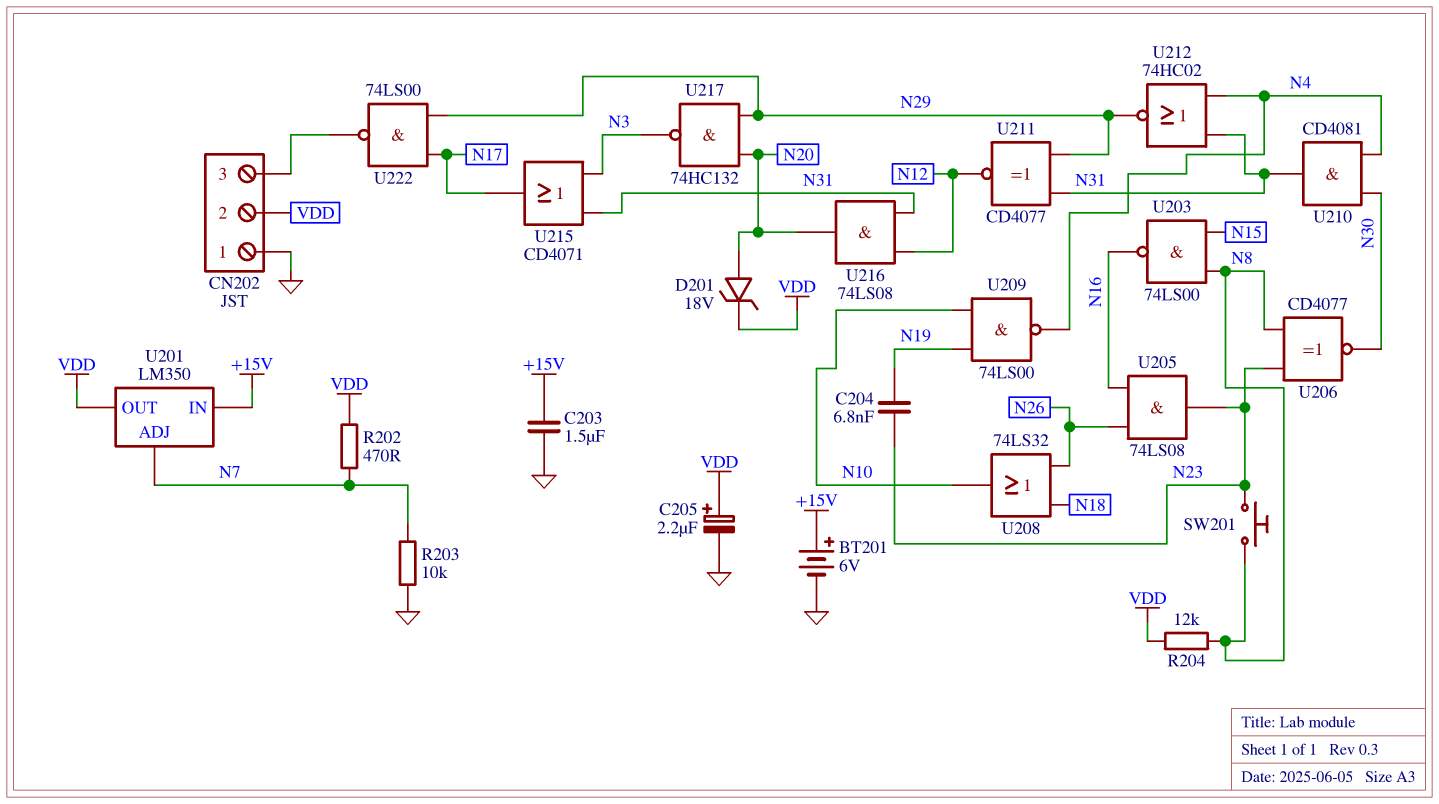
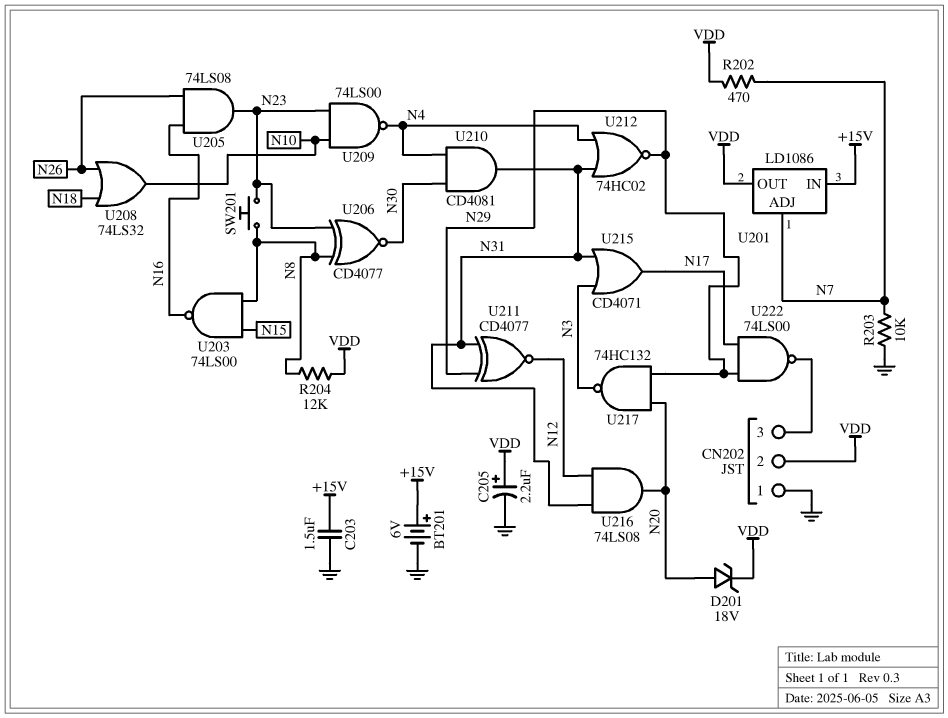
C204: 6.8nF (N19, N23) -> none
U201: LM350 -> LD1086
U209: NAND 74LS00 (in N10, in N19, out N4) -> NAND 74LS00 (in N10, in N23, out N4)

